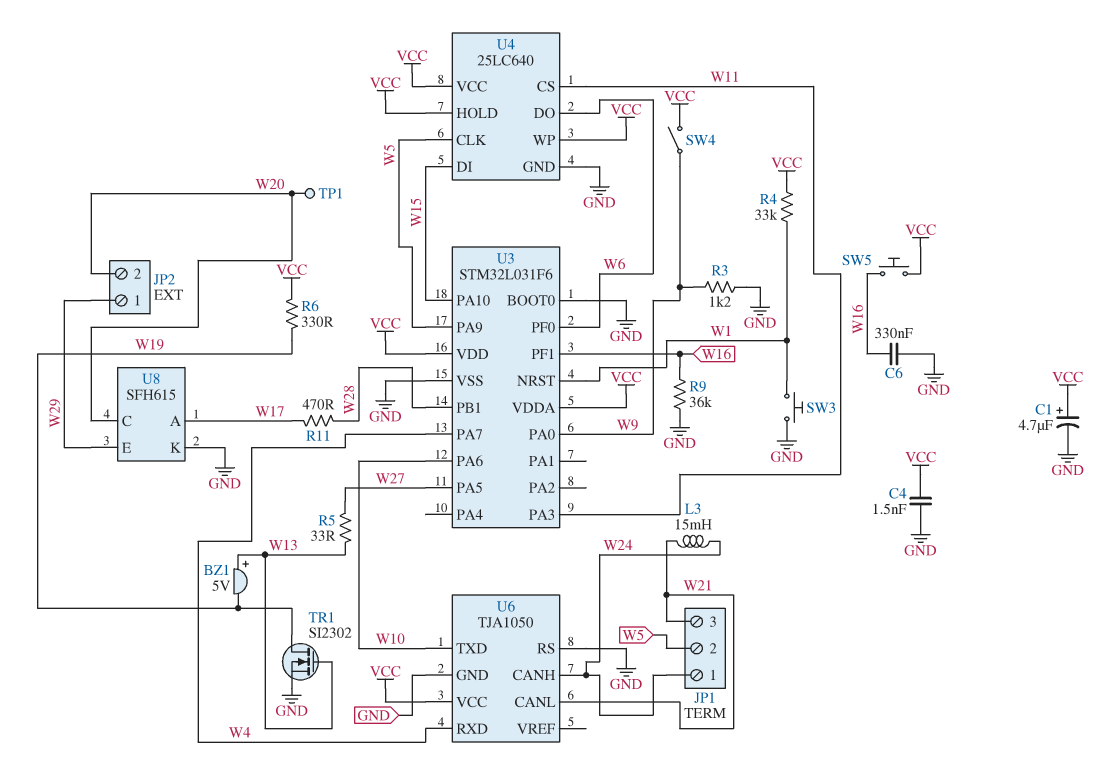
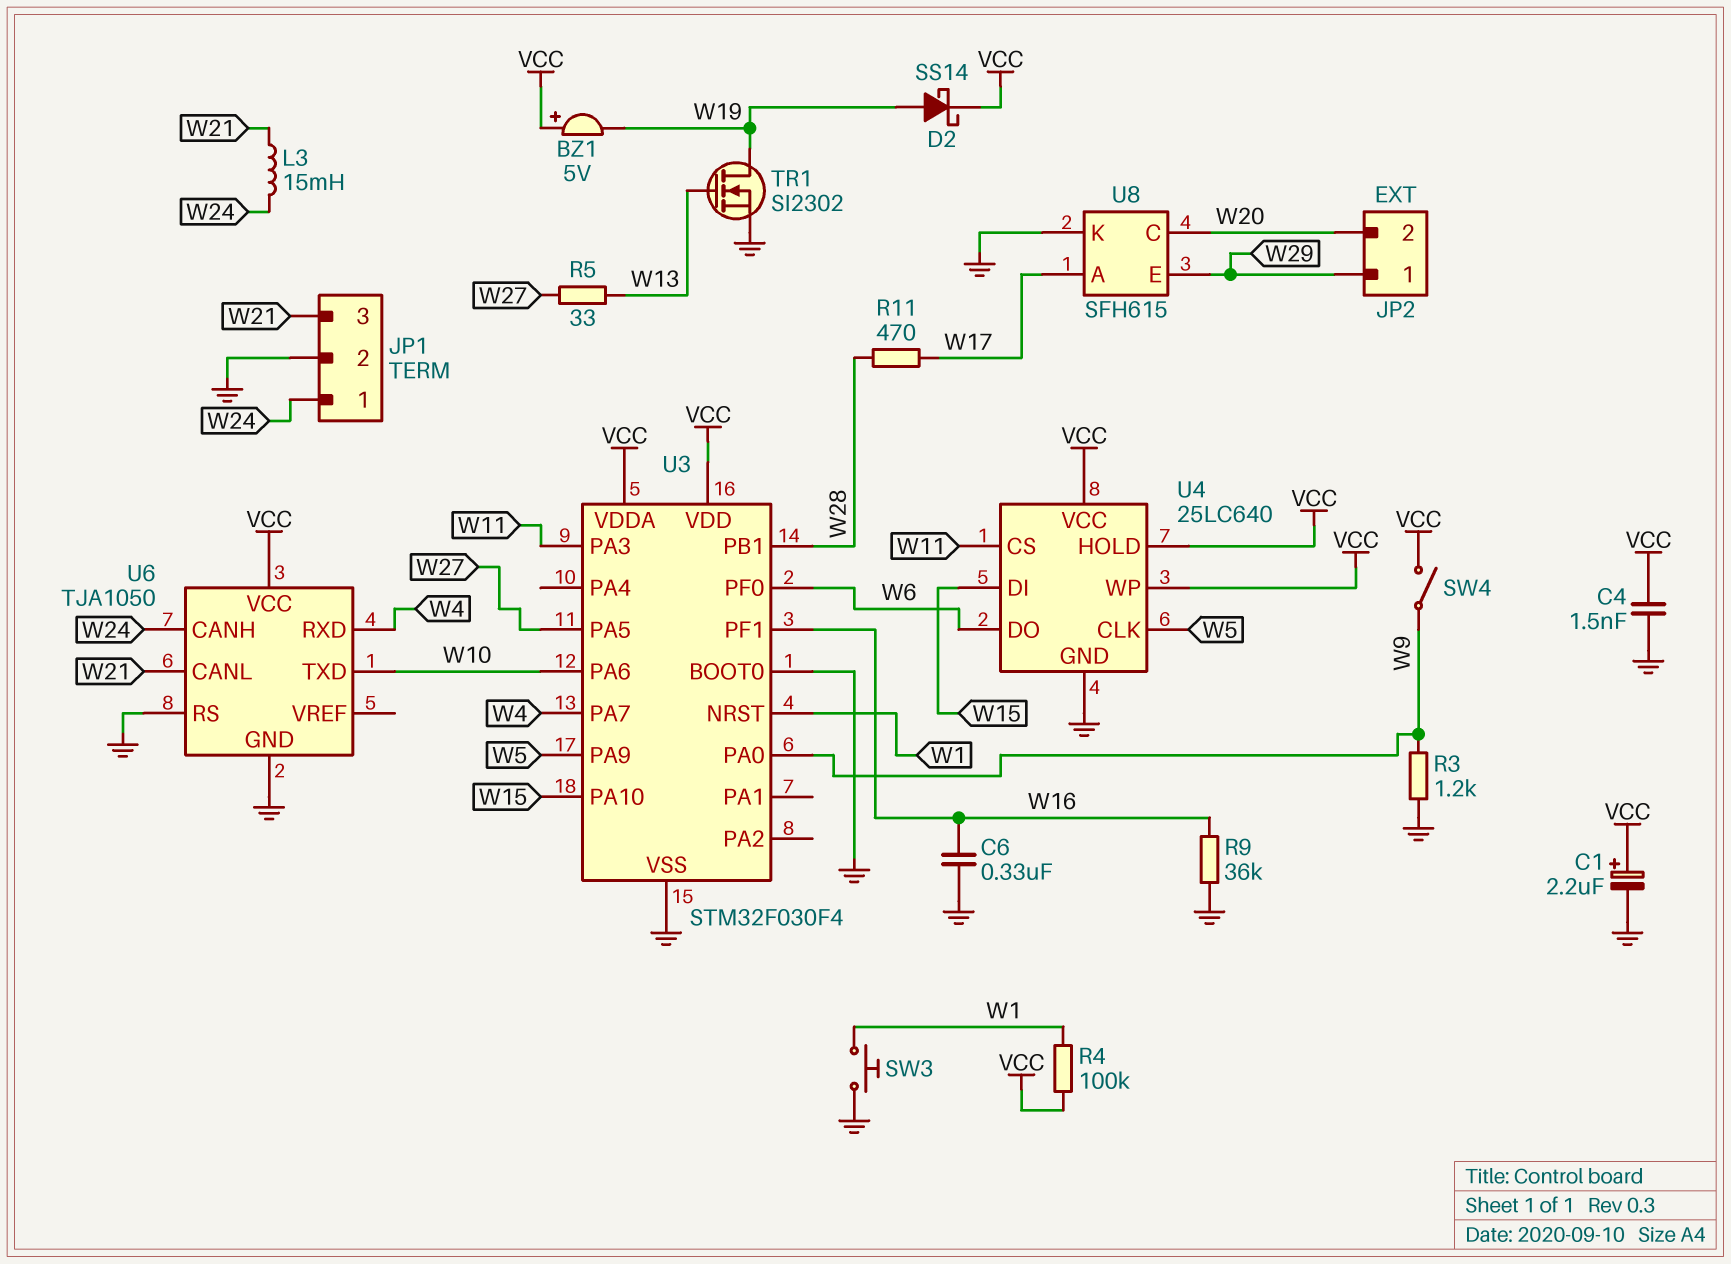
BZ1: buzzer 5V (plus W13, minus W19) -> buzzer 5V (plus VCC, minus W19)
C1: 4.7uF (plus VCC, minus GND) -> 2.2uF (plus VCC, minus GND)
D2: none -> schottky SS14 (A W19, K VCC)
JP1 pin 2: W5 -> GND
R4: 33k (VCC, W1) -> 100k (VCC, W1)
R6: 330 (VCC, W19) -> none
SW5: button (VCC, W16) -> none
TP1: test point (W20) -> none
U3: STM32L031F6 -> STM32F030F4

